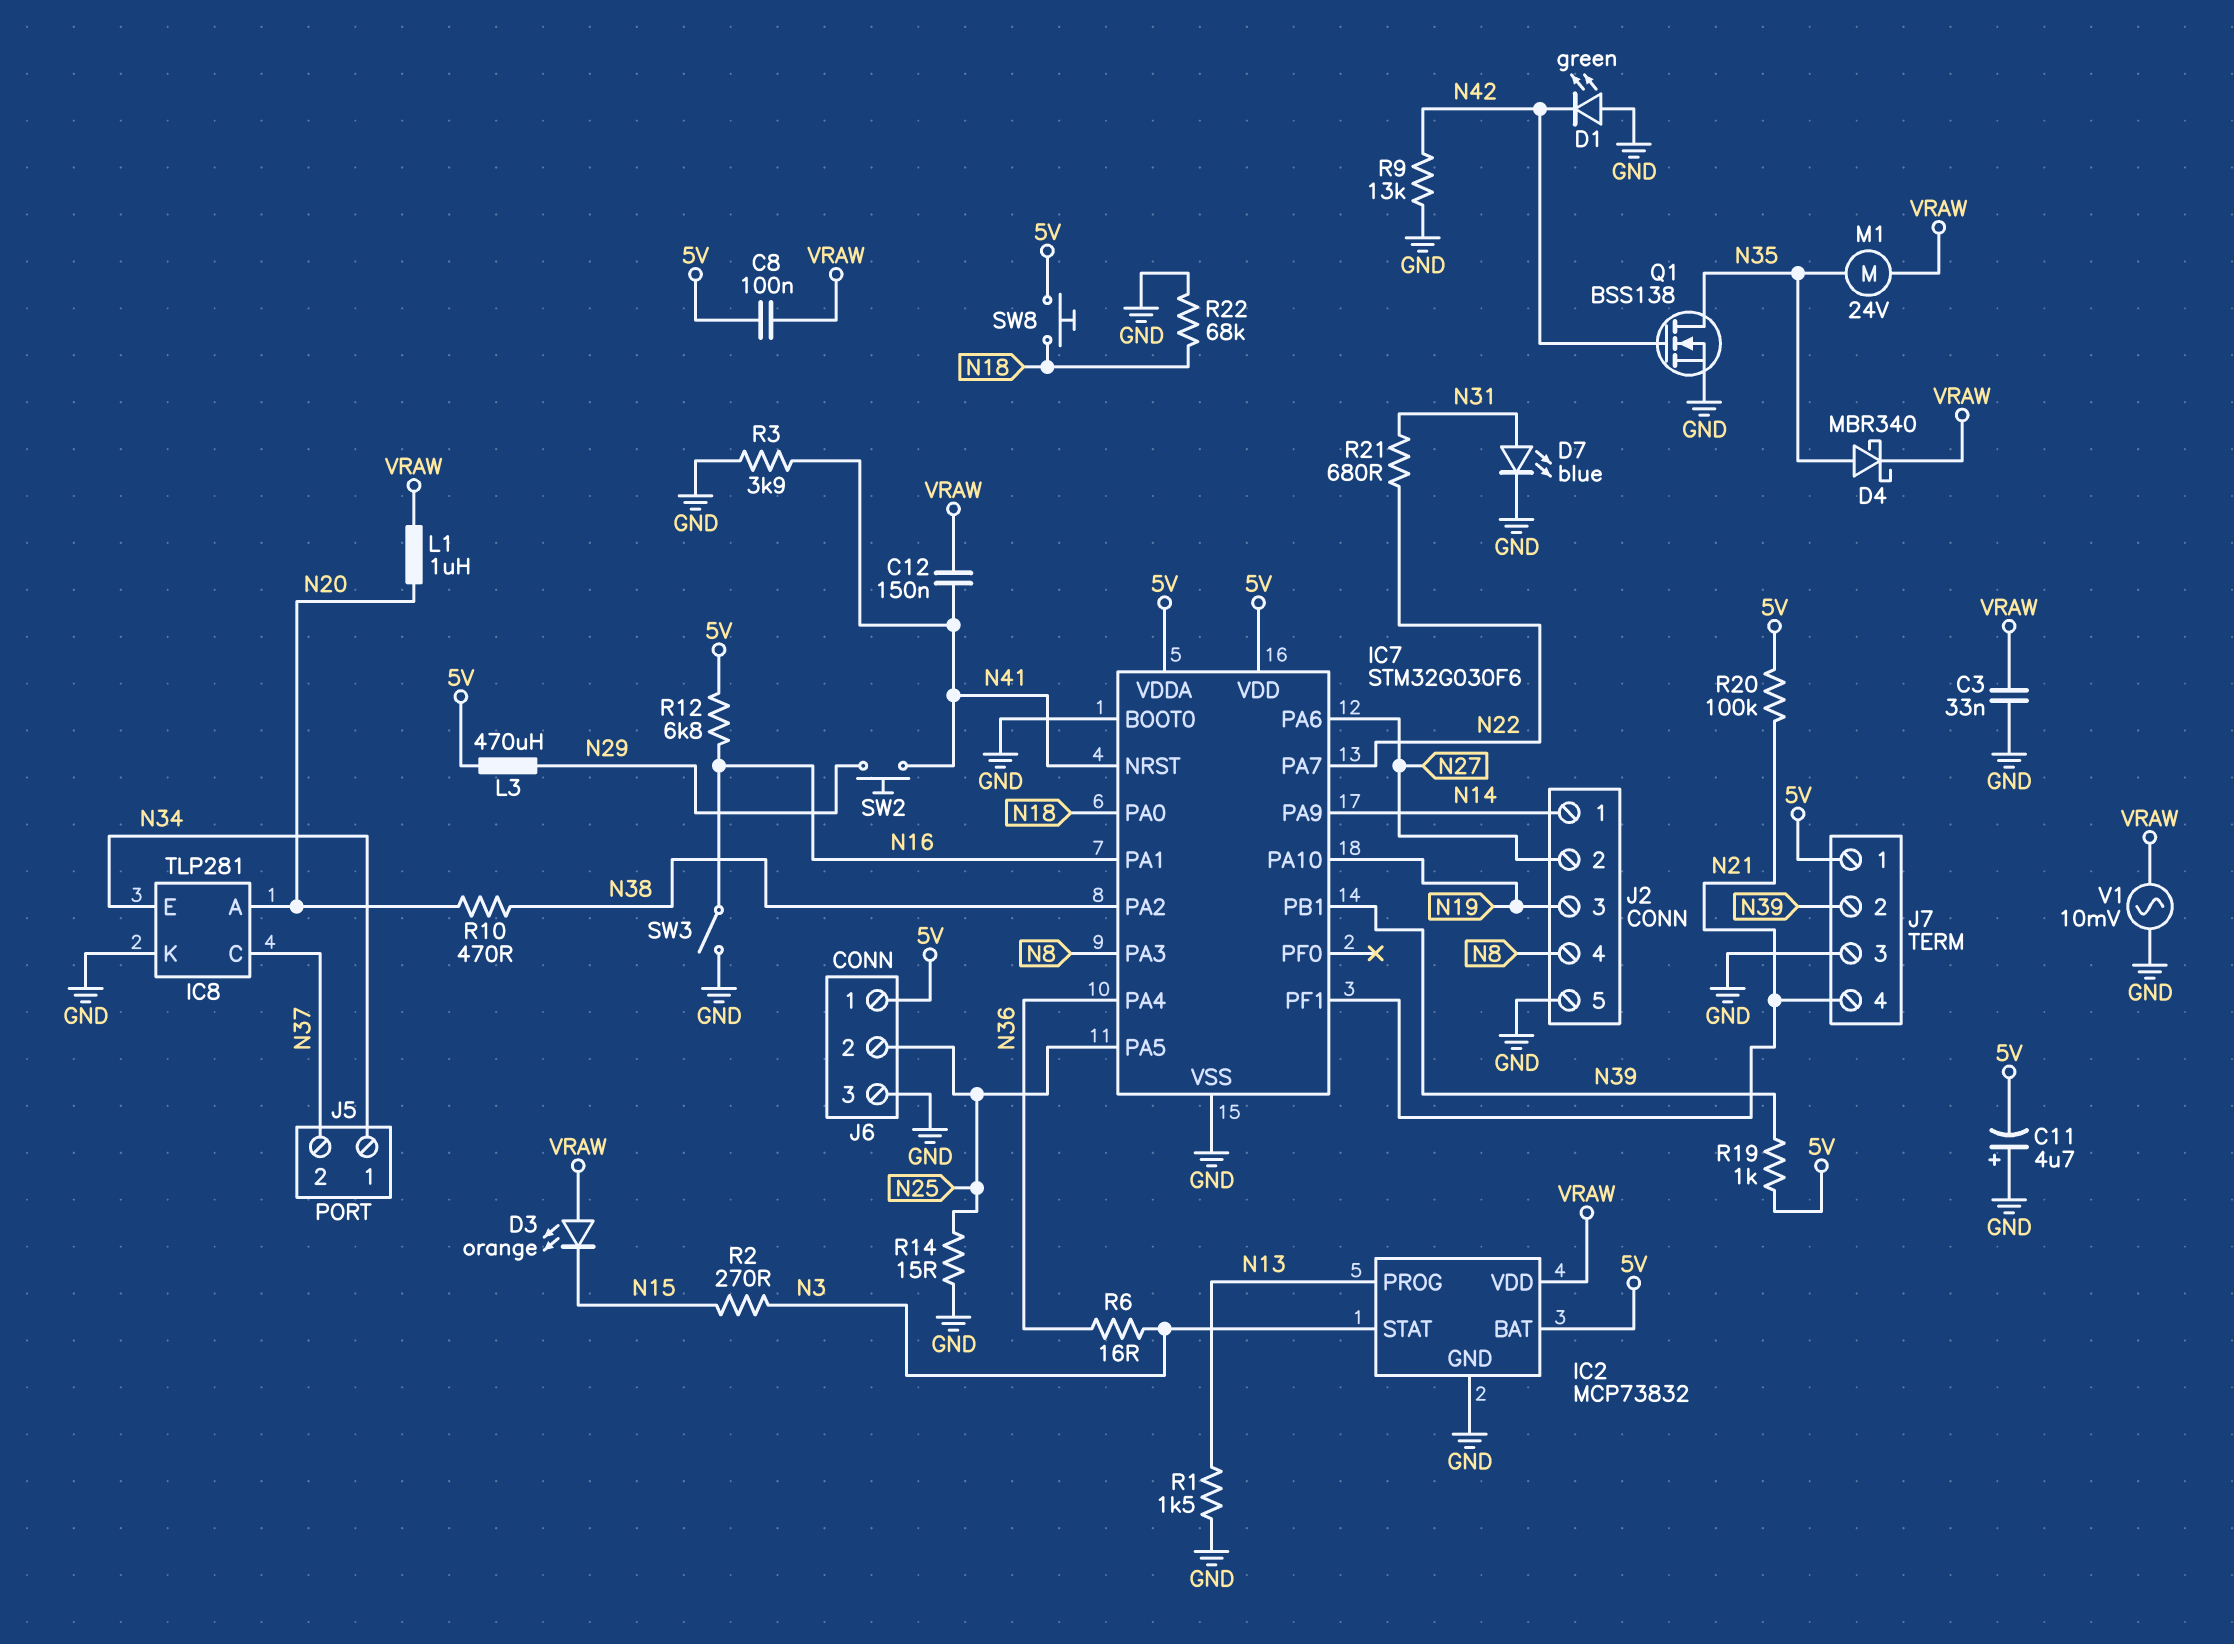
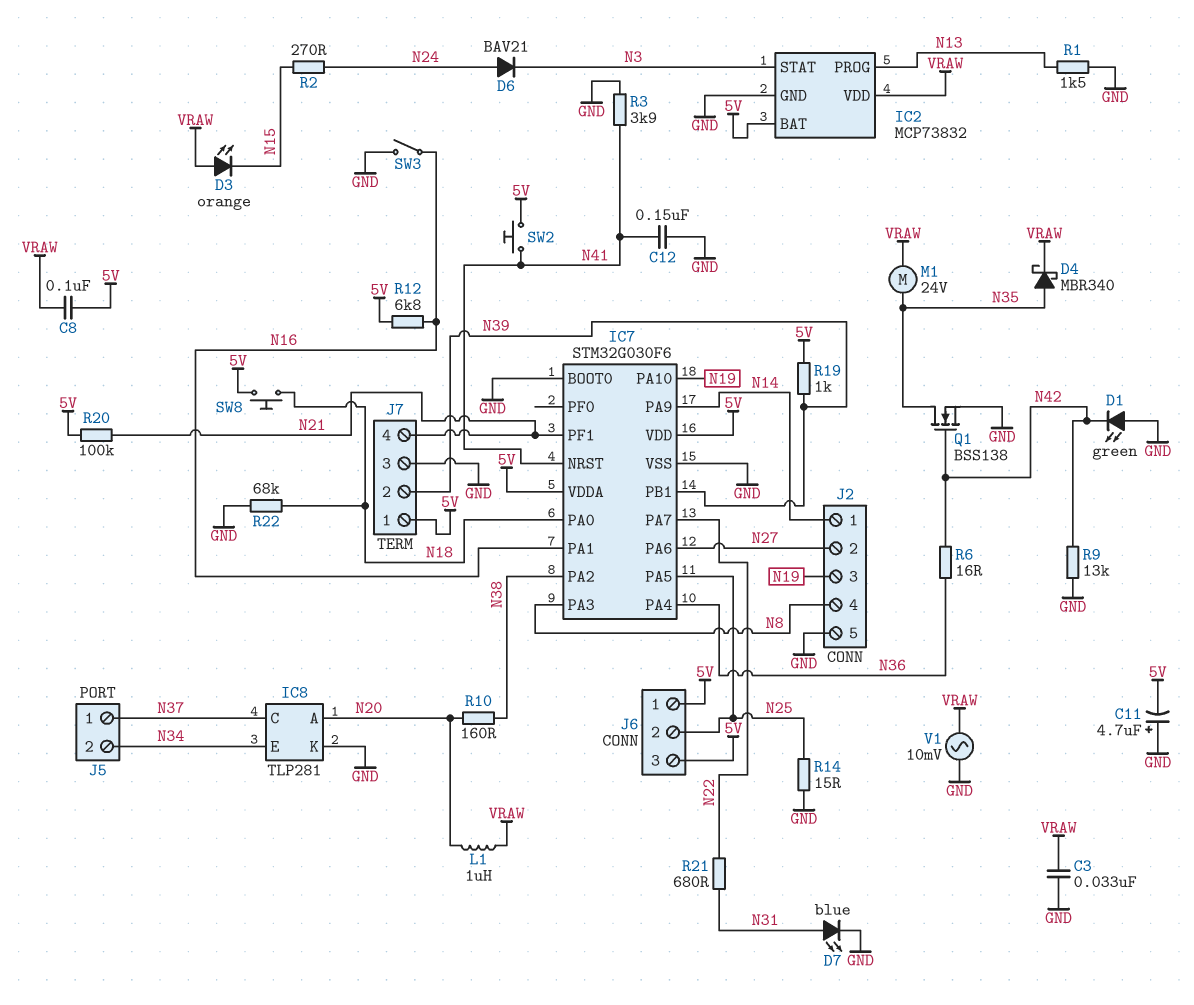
C12: 150nF (N41, VRAW) -> 150nF (GND, N41)
D6: none -> diode BAV21 (A N24, K N3)
J5 pin 1: N34 -> N37
J5 pin 2: N37 -> N34
J6 pin 3: GND -> 5V
L3: 470uH (5V, N29) -> none
R2: 270 (N3, N15) -> 270 (N15, N24)
R6: 16 (N3, N36) -> 16 (N36, N42)
R10: 470 (N20, N38) -> 160 (N20, N38)
SW2: button (N29, N41) -> button (5V, N41)

